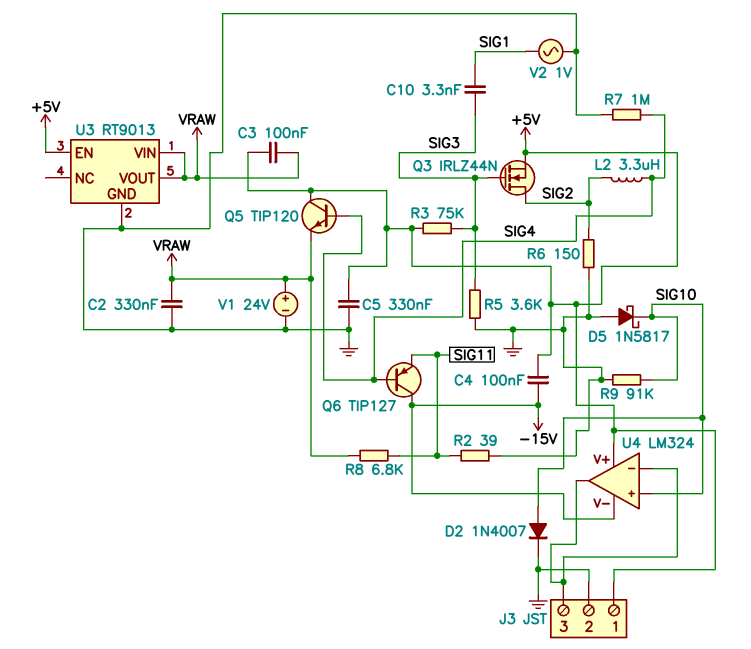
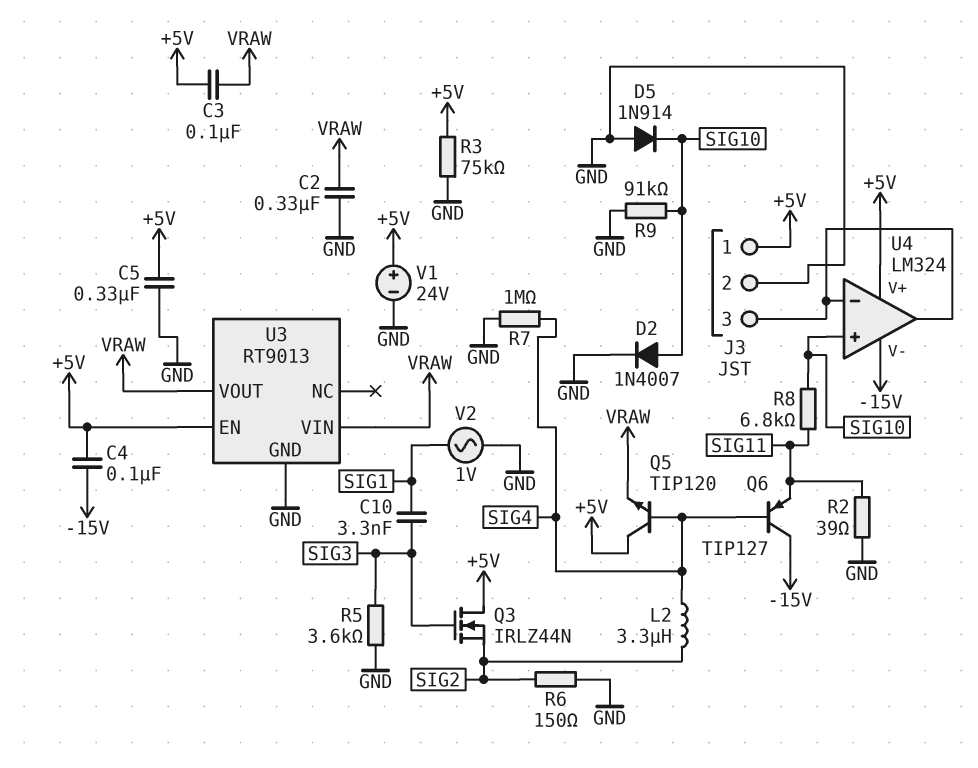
D5: schottky 1N5817 (A GND, K SIG10) -> diode 1N914 (A GND, K SIG10)
Q3: NMOS IRLZ44N (G SIG3, D SIG2, S +5V) -> NMOS IRLZ44N (G SIG3, D +5V, S SIG2)
R3: 75k (+5V, SIG3) -> 75k (+5V, GND)
R8: 6.8k (SIG11, VRAW) -> 6.8k (SIG10, SIG11)
V1: 24V (plus VRAW, minus GND) -> 24V (plus +5V, minus GND)

